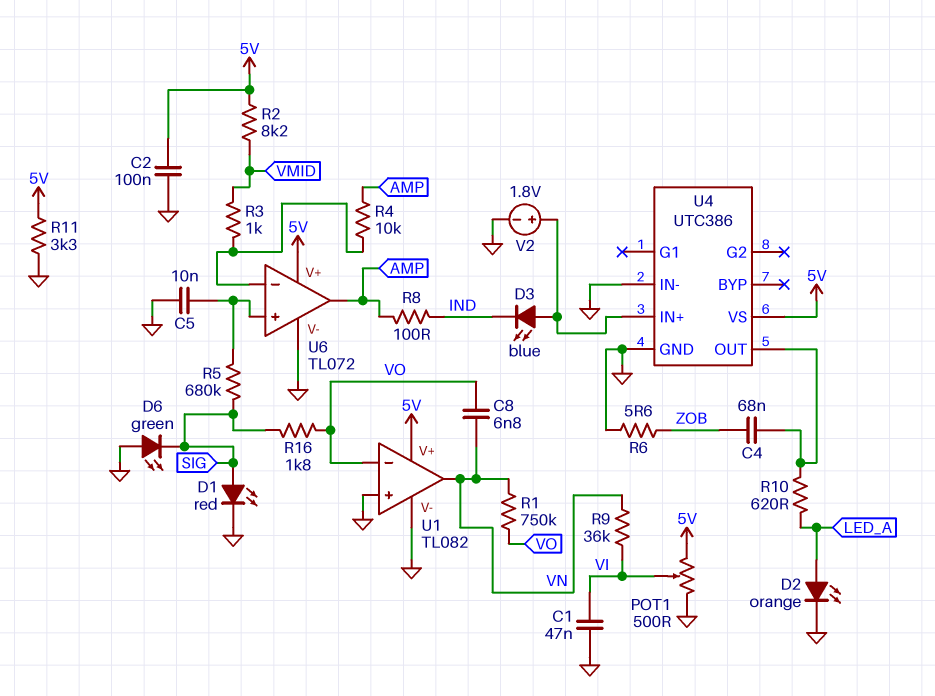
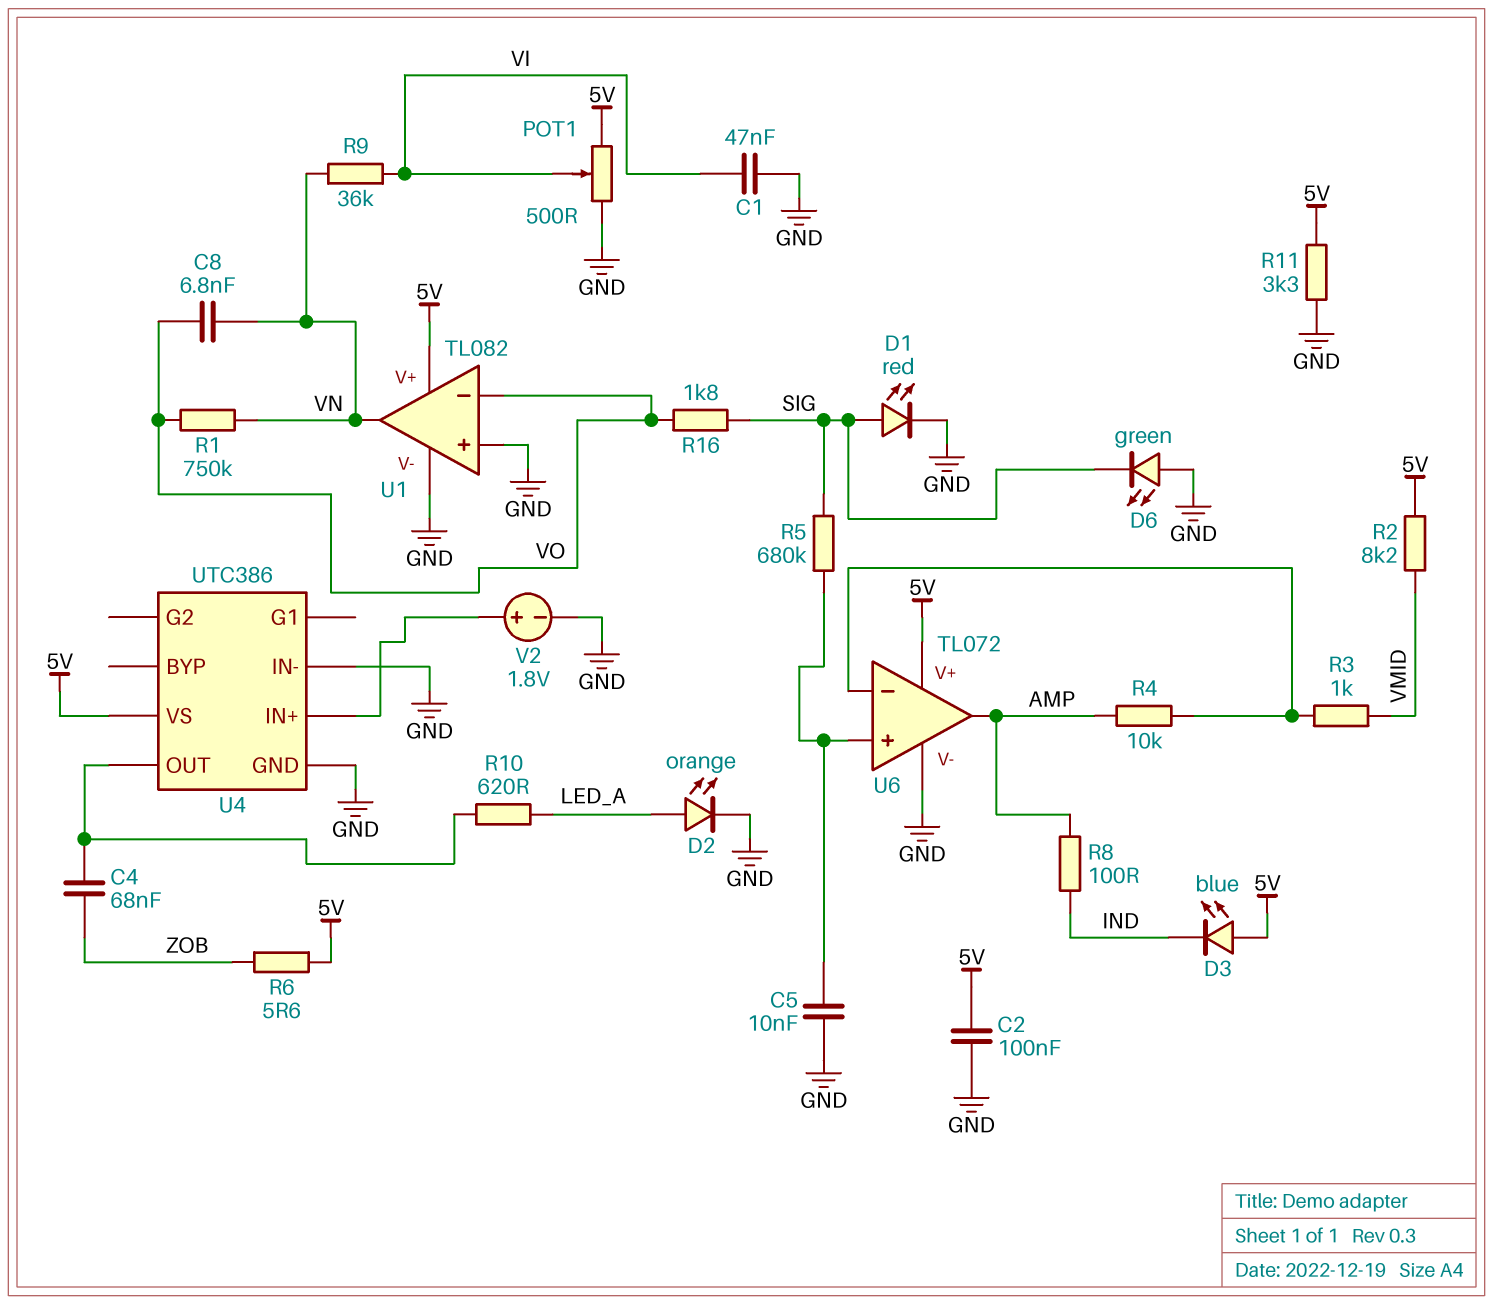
D3: LED blue (A U4/IN+, K IND) -> LED blue (A 5V, K IND)
R6: 5.6 (GND, ZOB) -> 5.6 (5V, ZOB)

